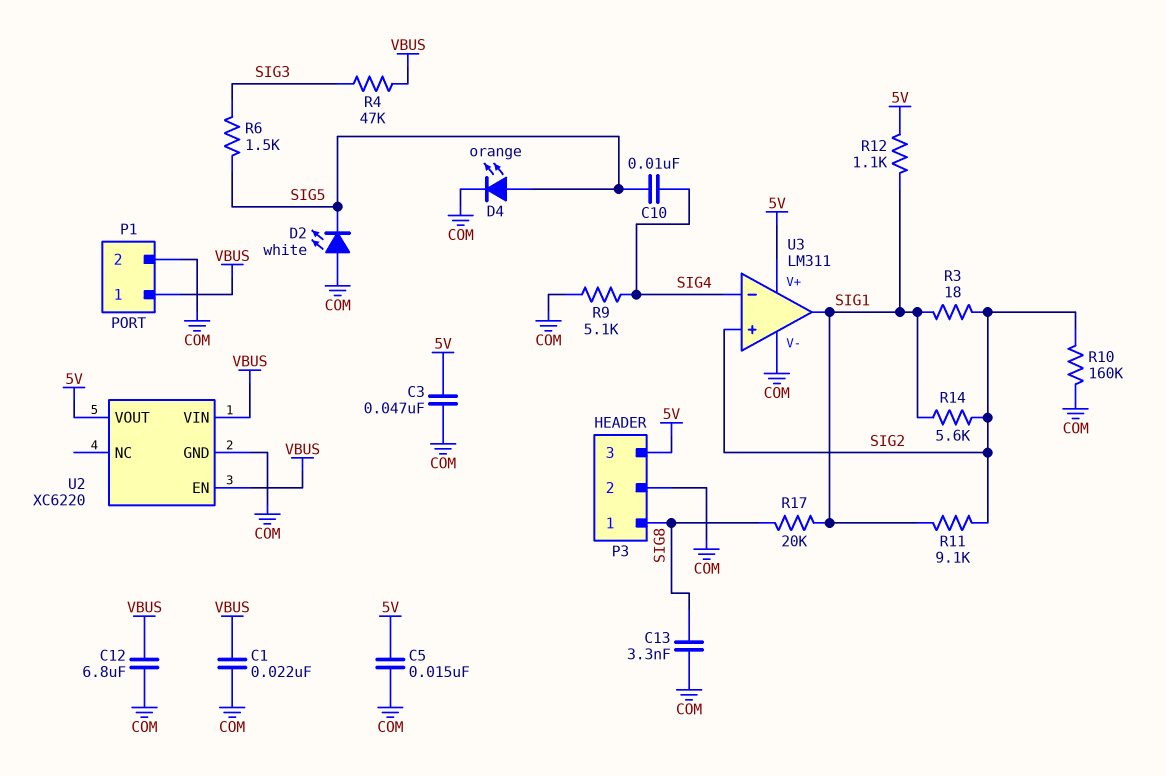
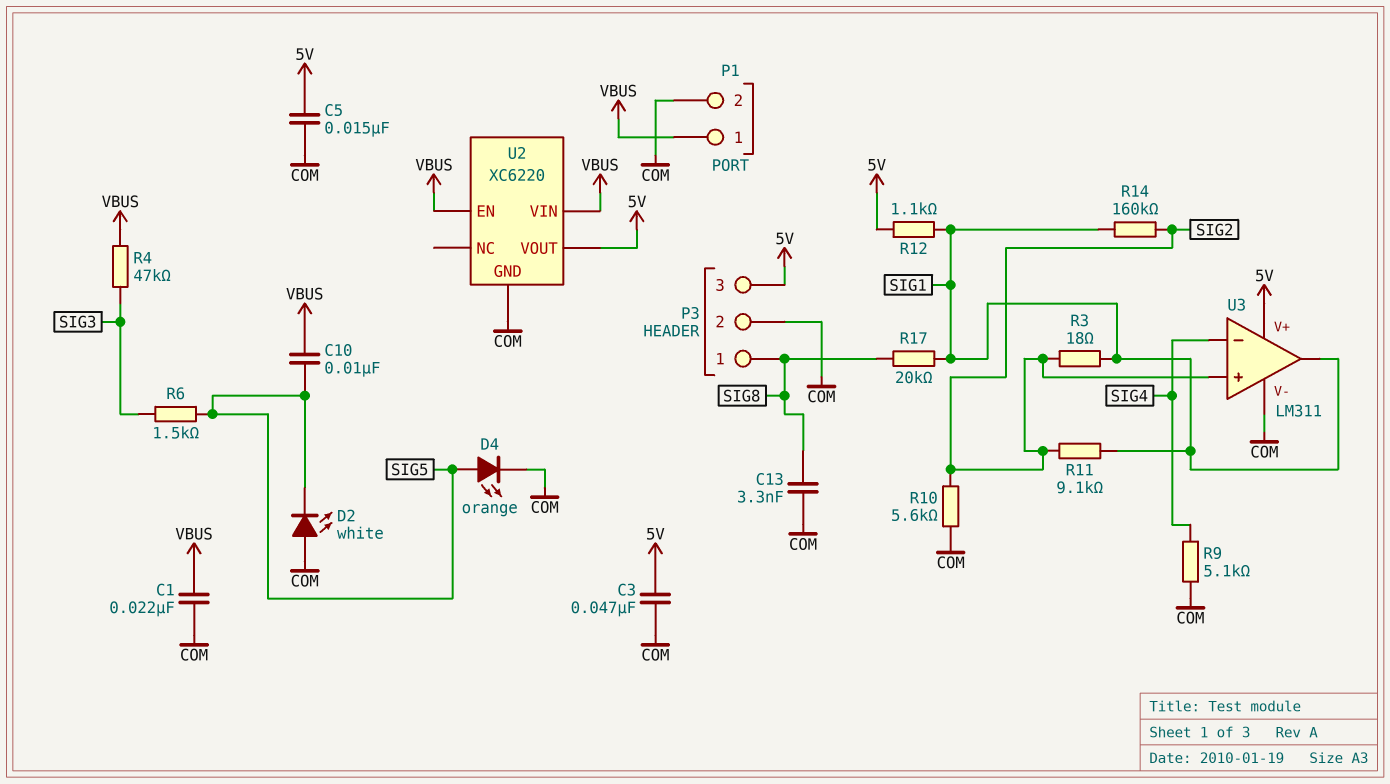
C10: 10nF (SIG4, SIG5) -> 10nF (SIG5, VBUS)
C12: 6.8uF (COM, VBUS) -> none
R10: 160k (COM, SIG2) -> 5.6k (COM, SIG2)
R14: 5.6k (SIG1, SIG2) -> 160k (SIG1, SIG2)

